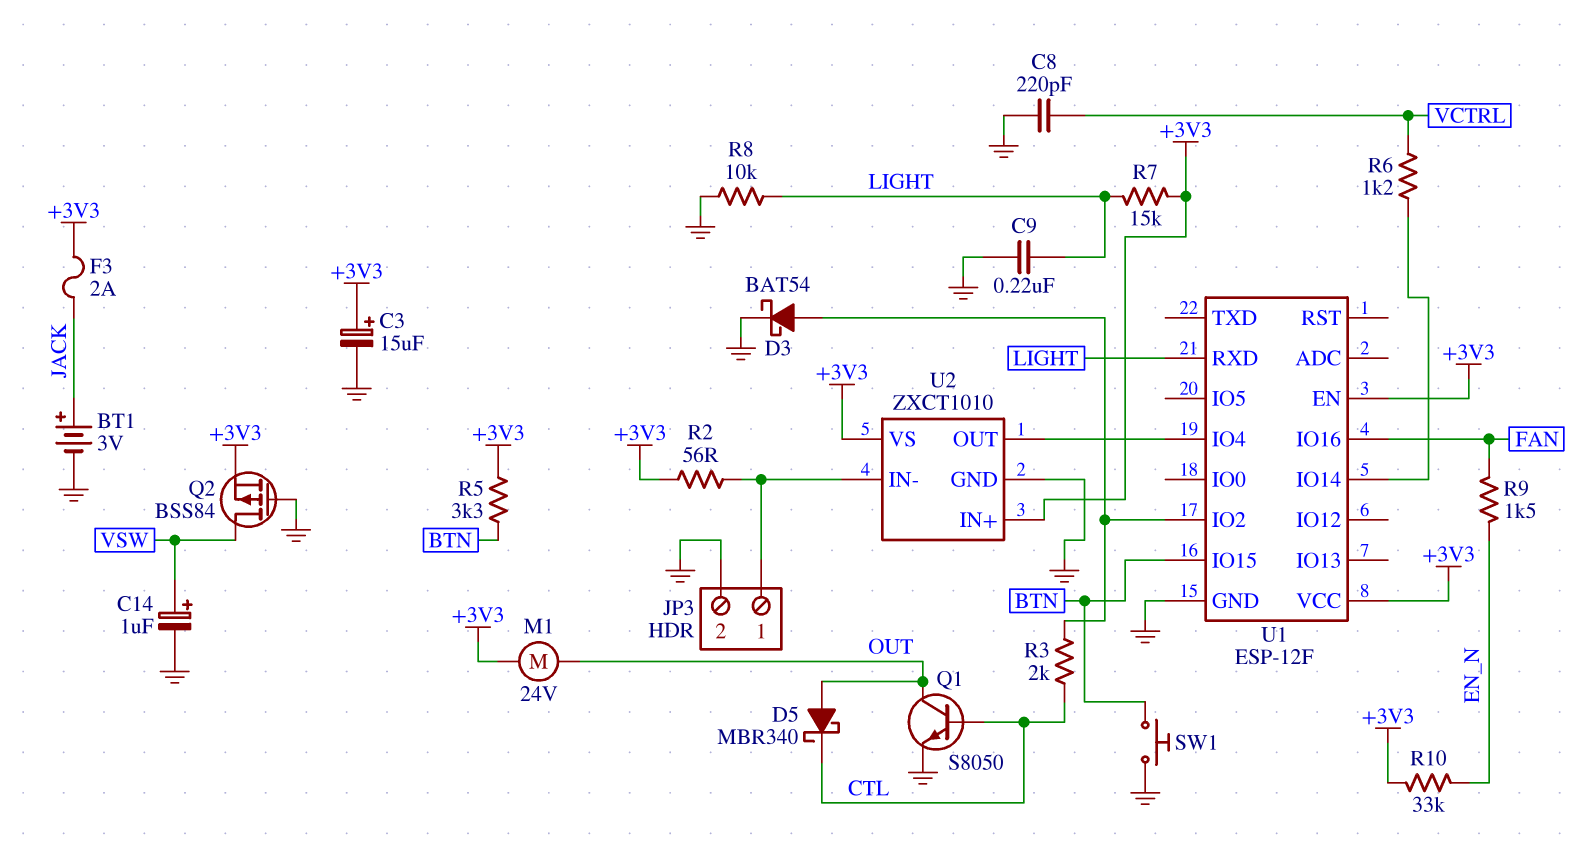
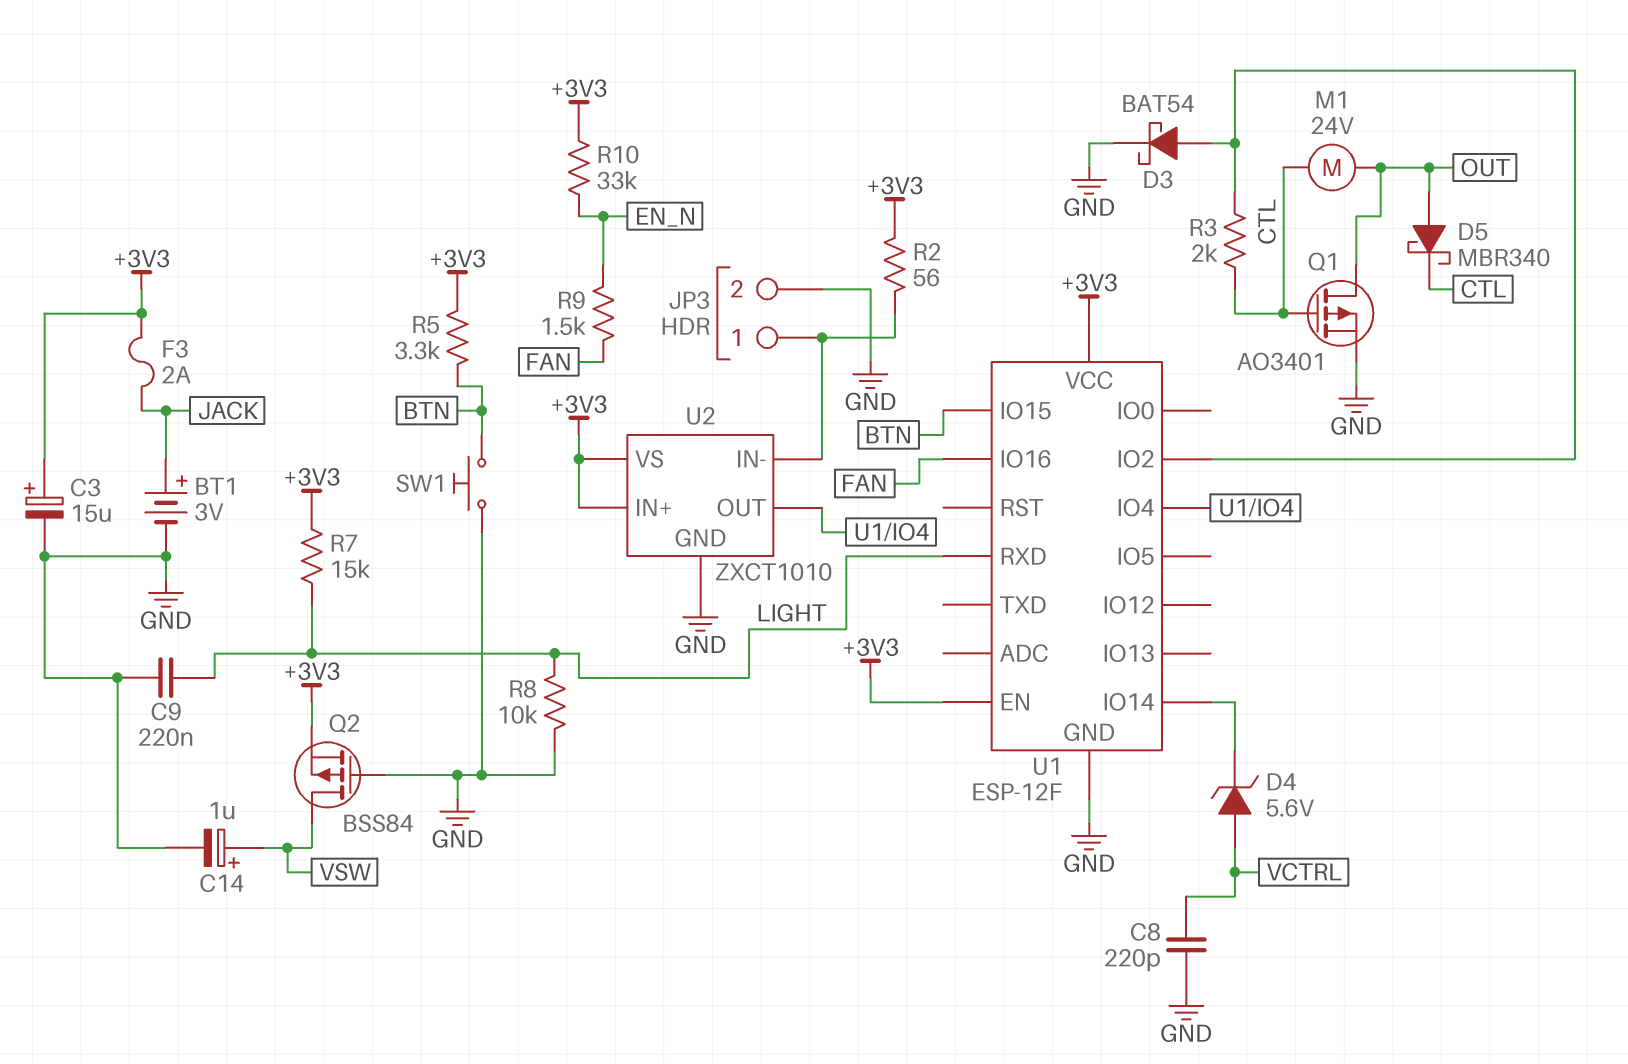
D4: none -> zener 5.6V (A VCTRL, K U1/IO14)
M1: motor 24V (+3V3, OUT) -> motor 24V (CTL, OUT)
Q1: NPN S8050 (B CTL, C OUT, E GND) -> PMOS AO3401 (G CTL, D OUT, S GND)
R6: 1.2k (U1/IO14, VCTRL) -> none

